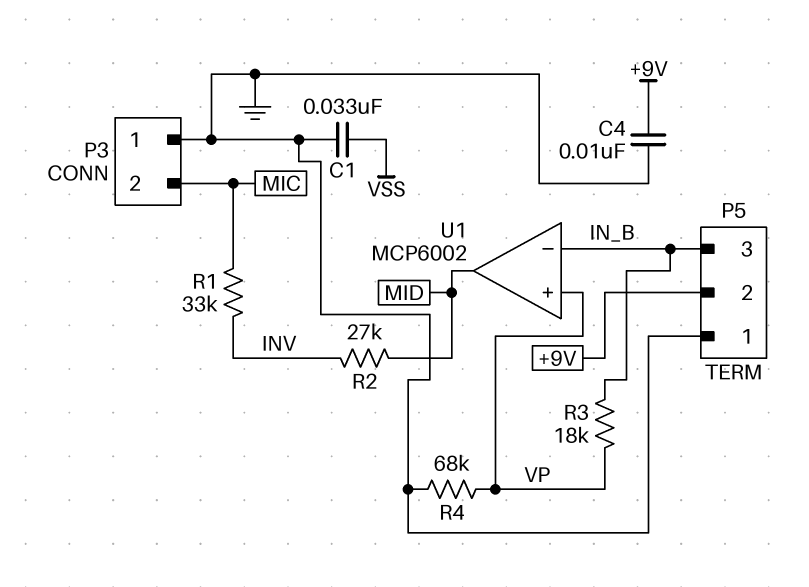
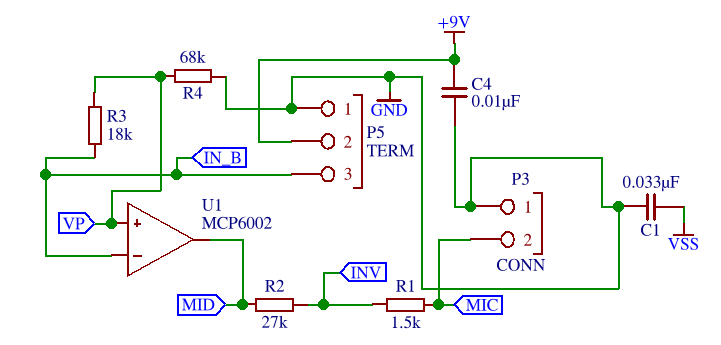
R1: 33k (INV, MIC) -> 1.5k (INV, MIC)

